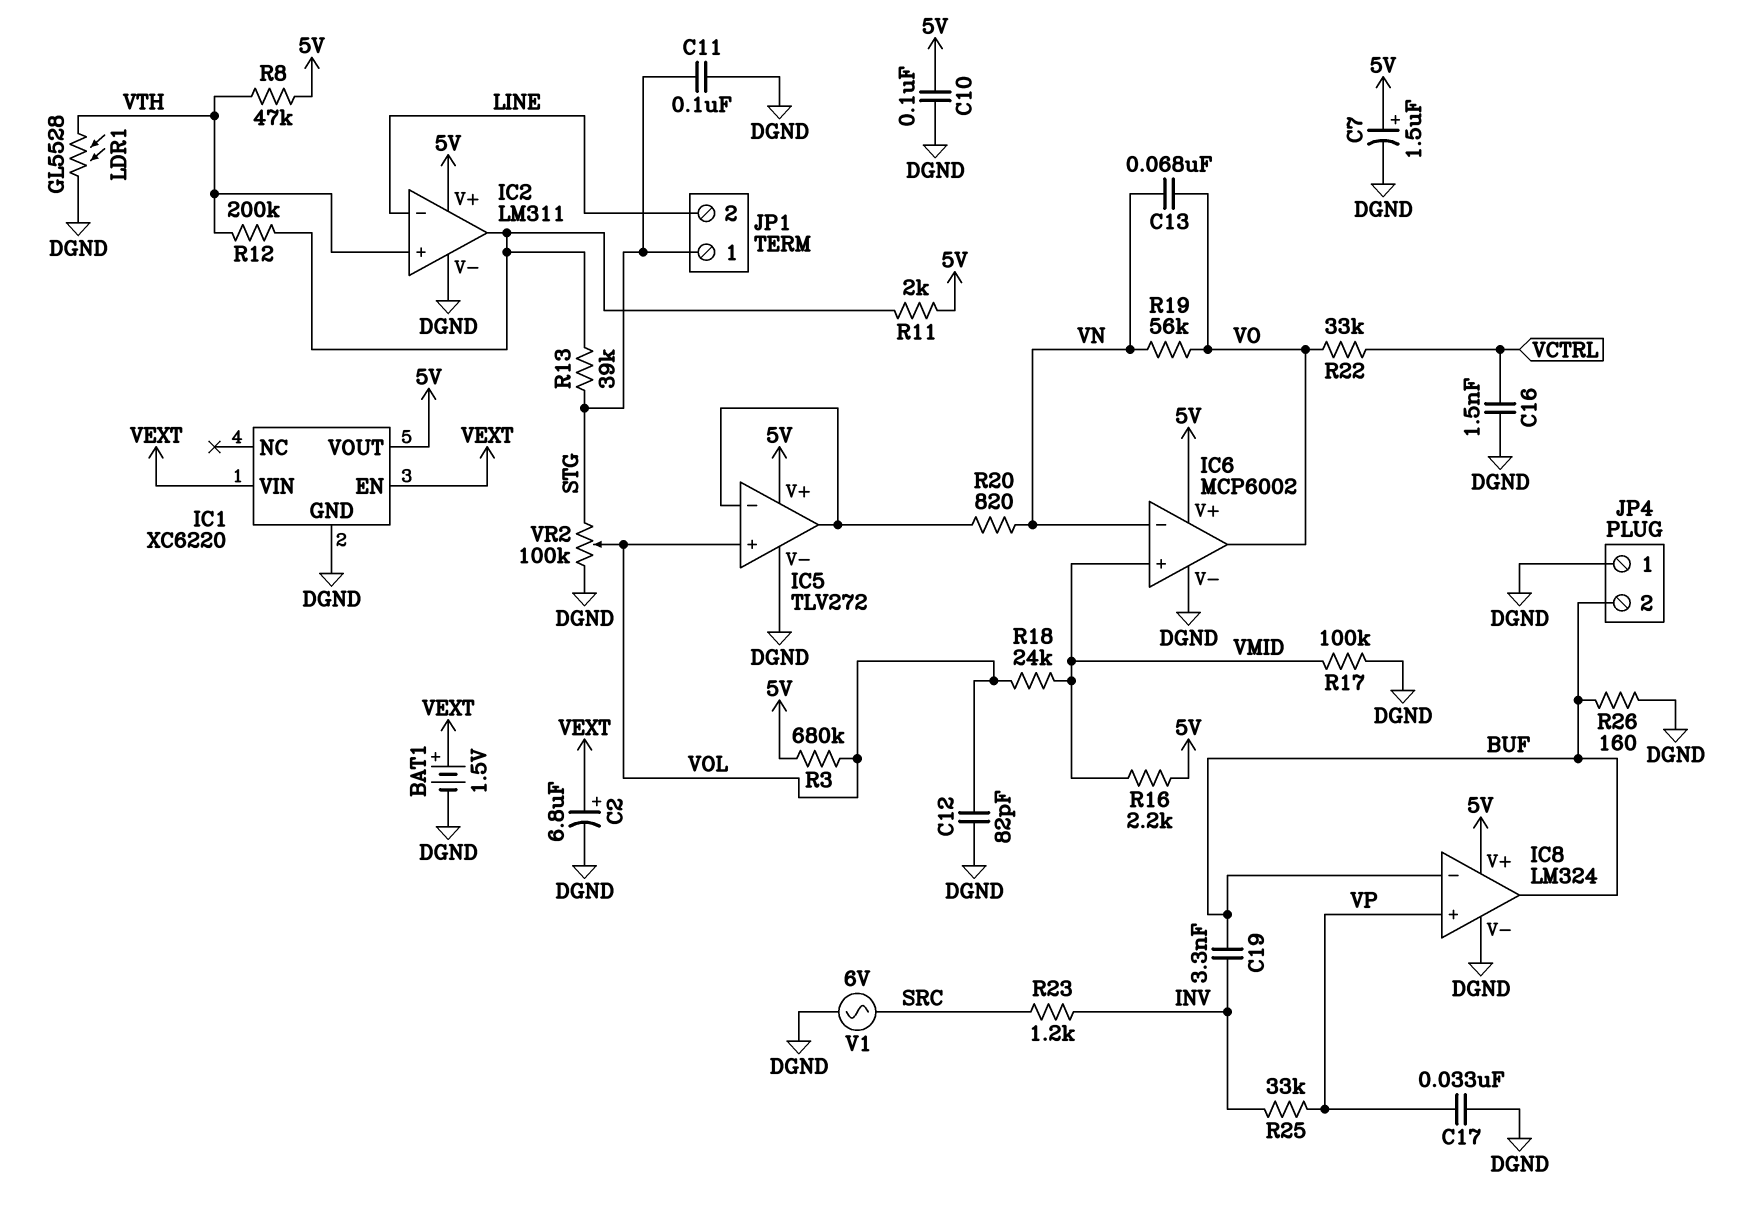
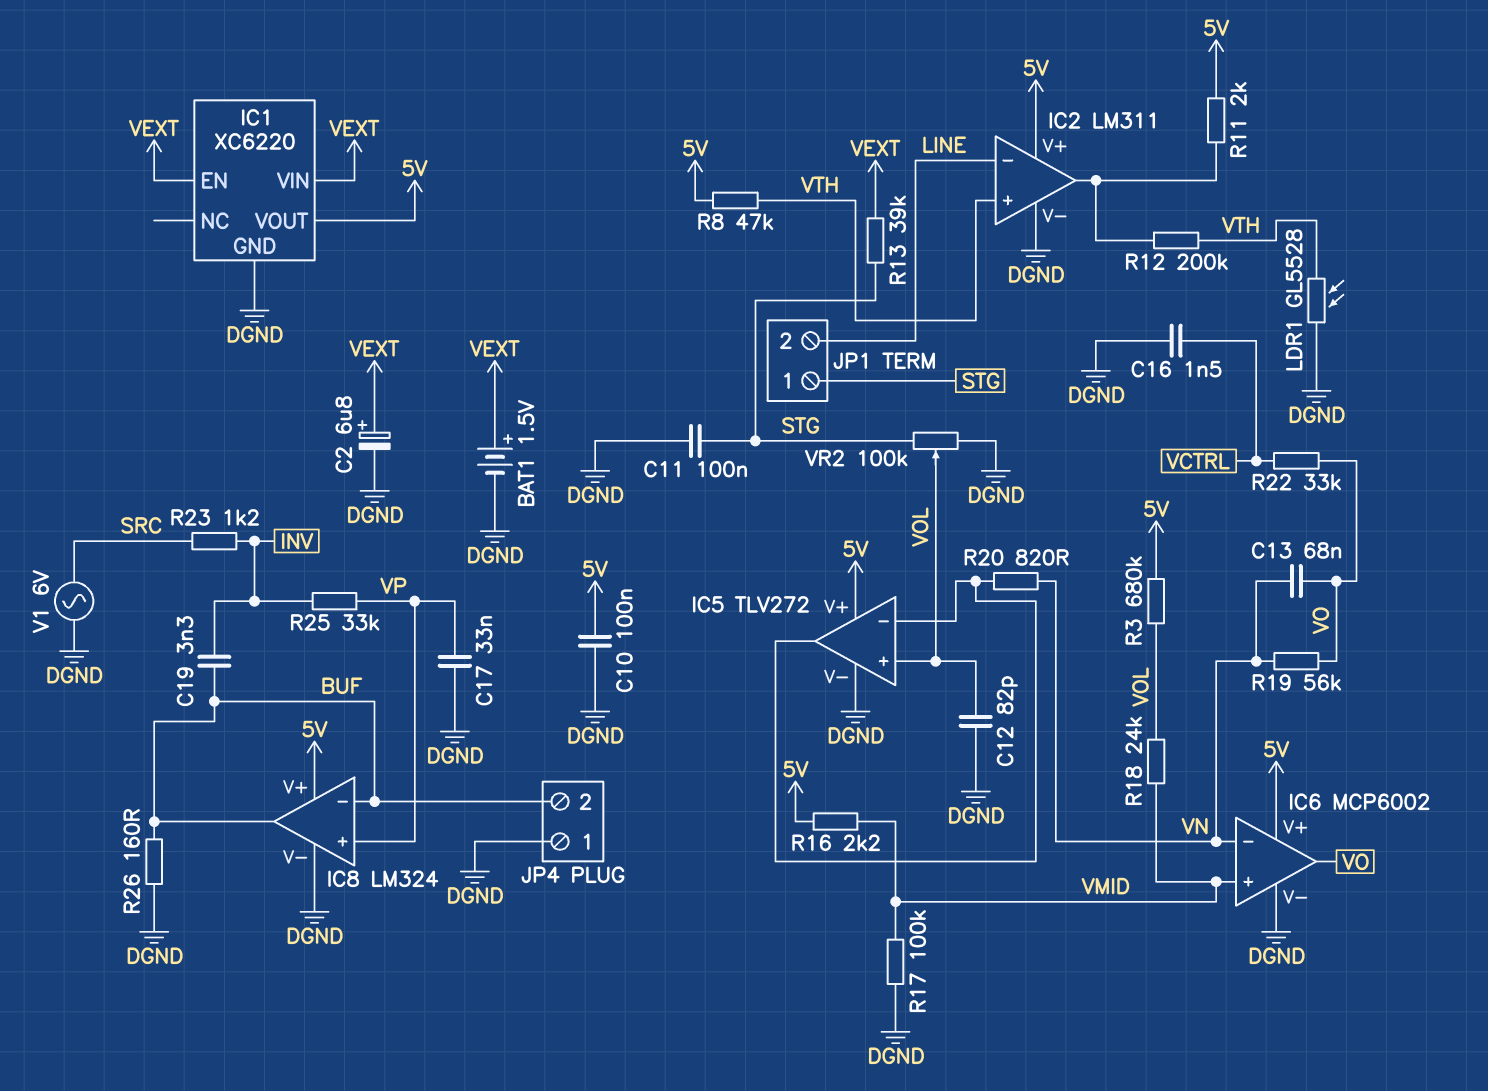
C7: 1.5uF (plus 5V, minus DGND) -> none
R13: 39k (IC2/out, STG) -> 39k (STG, VEXT)

